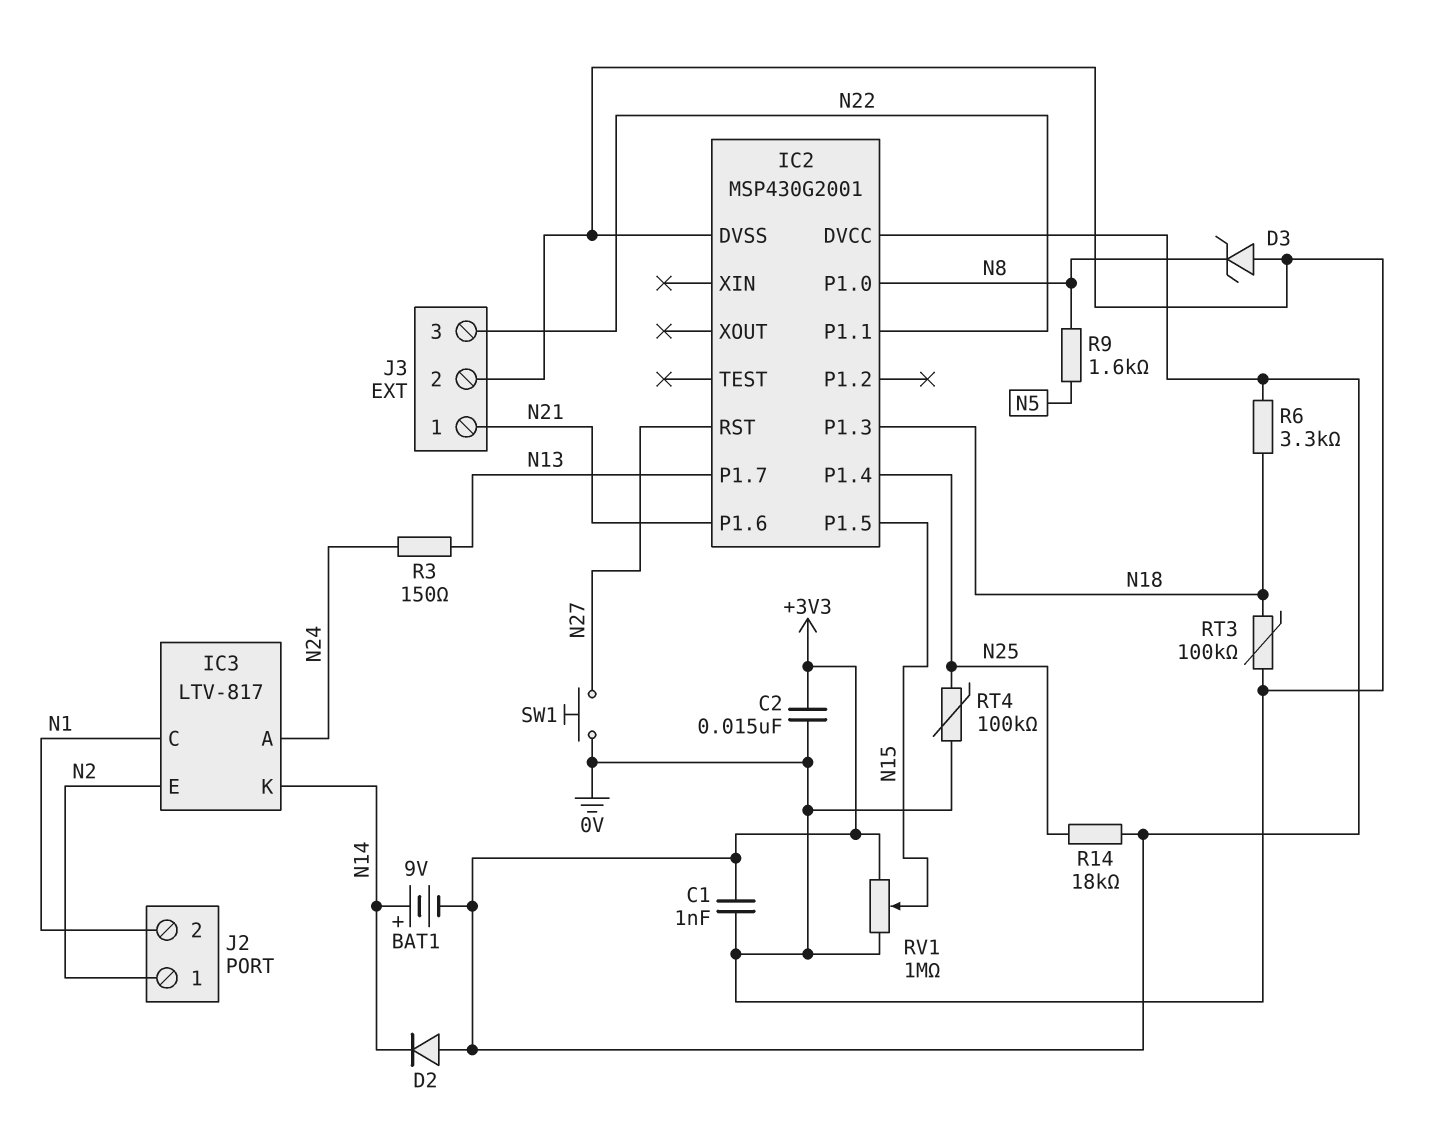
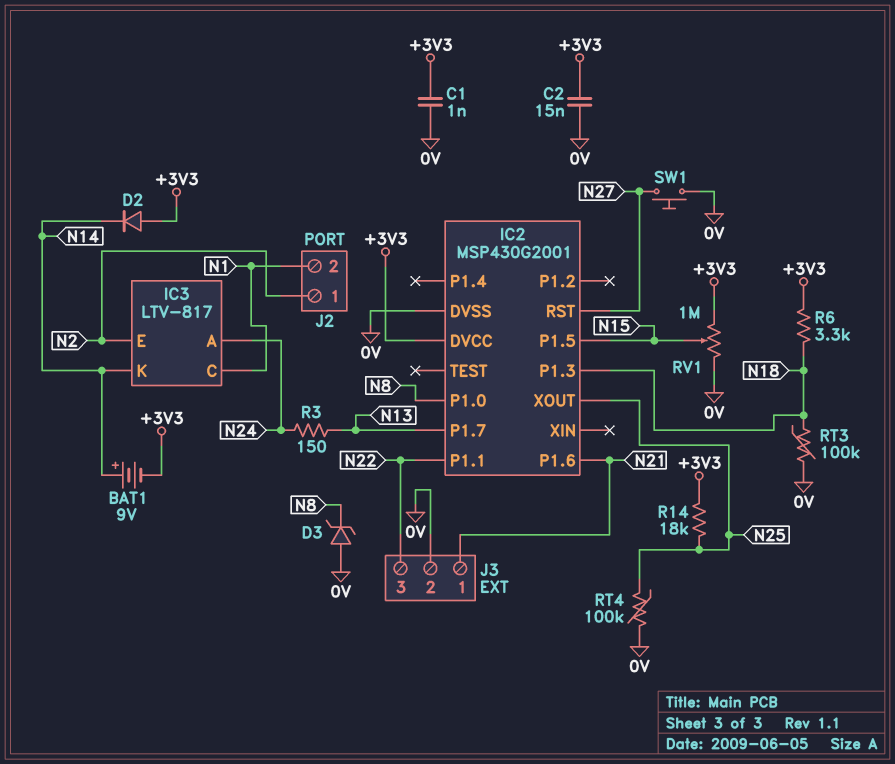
IC2 pin P1.4: N25 -> none
IC2 pin XOUT: none -> N25
R9: 1.6k (N5, N8) -> none

